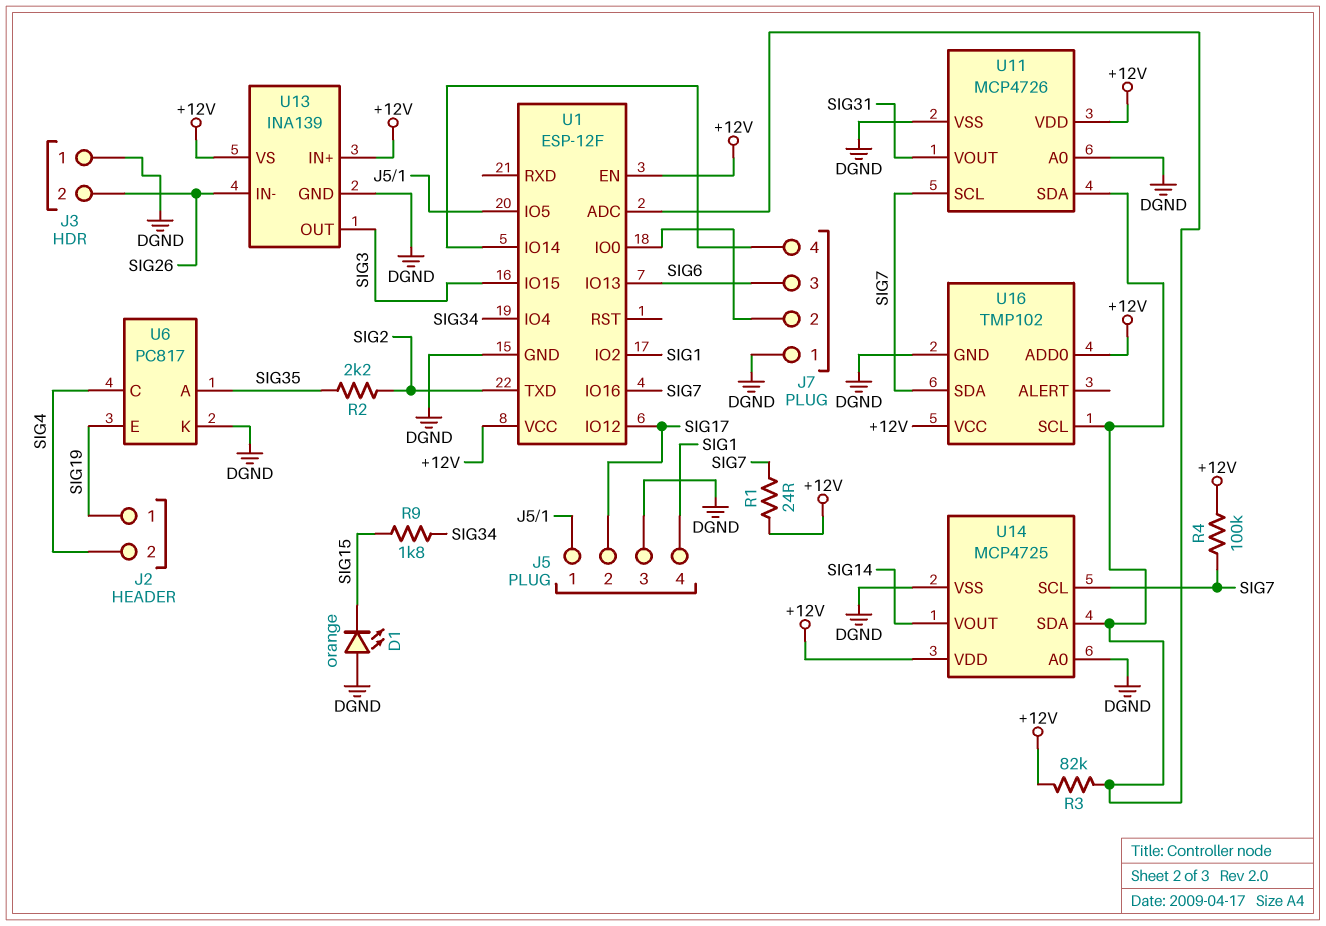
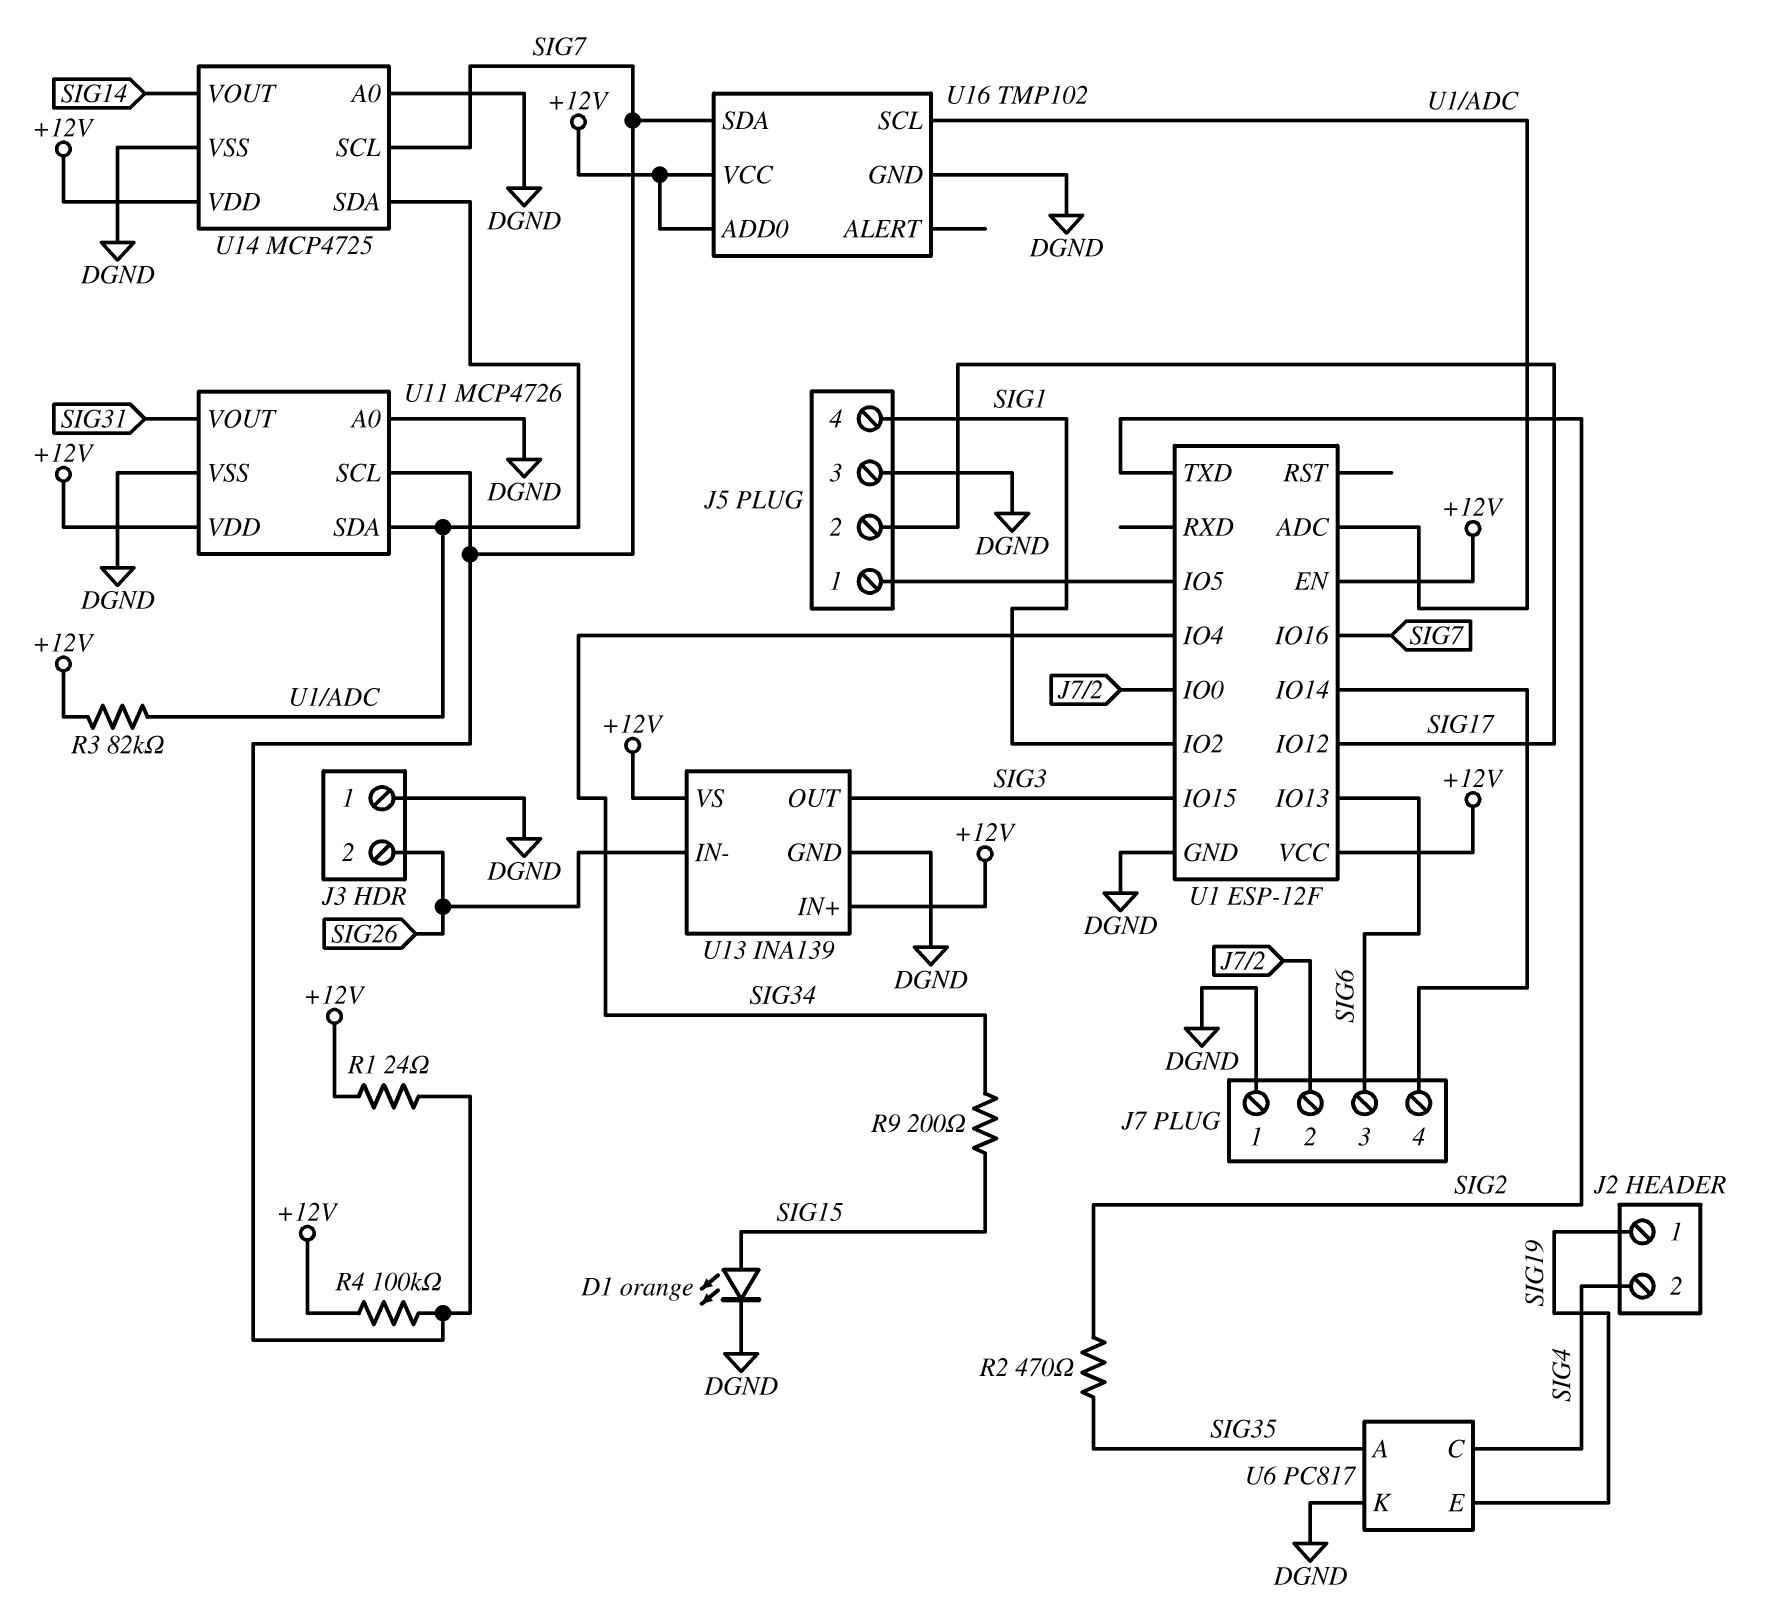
D1: LED orange (A DGND, K SIG15) -> LED orange (A SIG15, K DGND)
R2: 2.2k (SIG2, SIG35) -> 470 (SIG2, SIG35)
R9: 1.8k (SIG15, SIG34) -> 200 (SIG15, SIG34)

